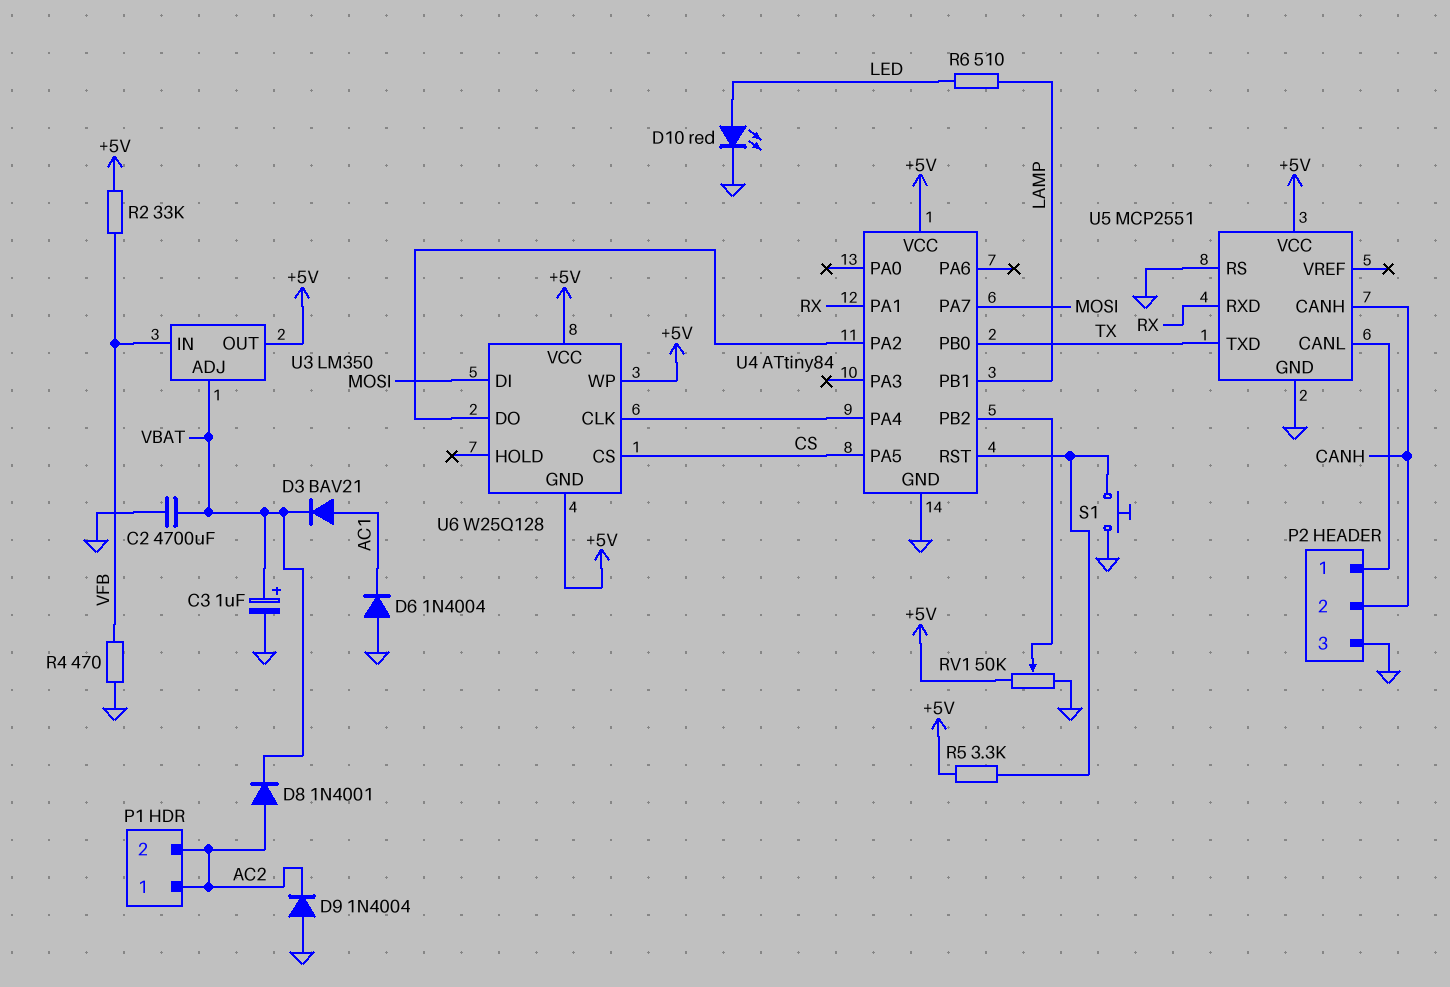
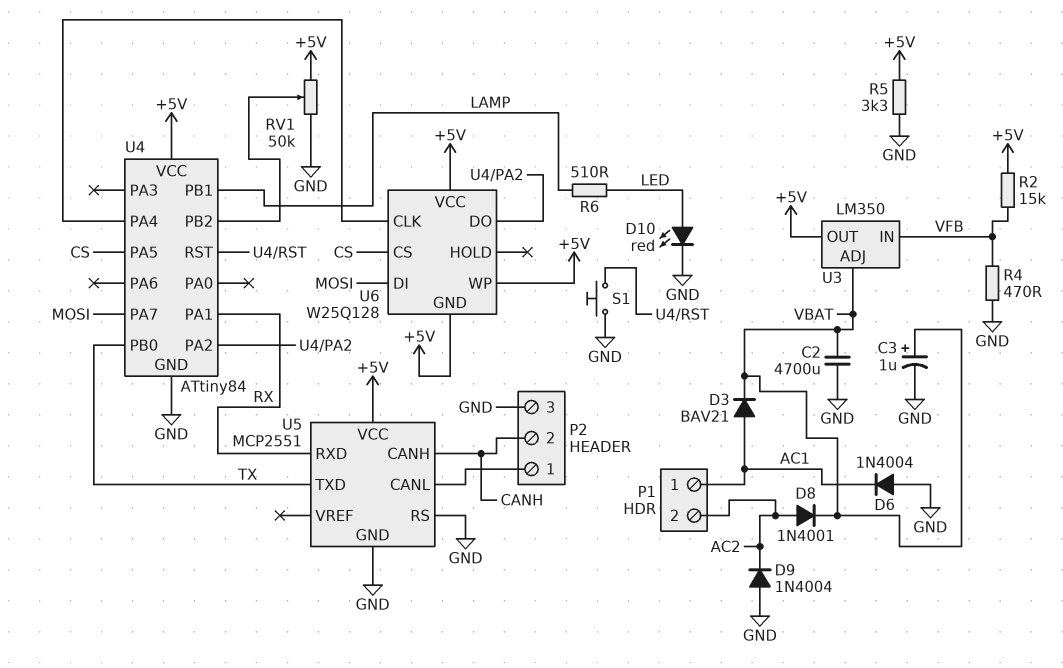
P1 pin 1: AC2 -> AC1
R2: 33k (+5V, VFB) -> 15k (+5V, VFB)
R5: 3.3k (+5V, U4/RST) -> 3.3k (+5V, GND)

